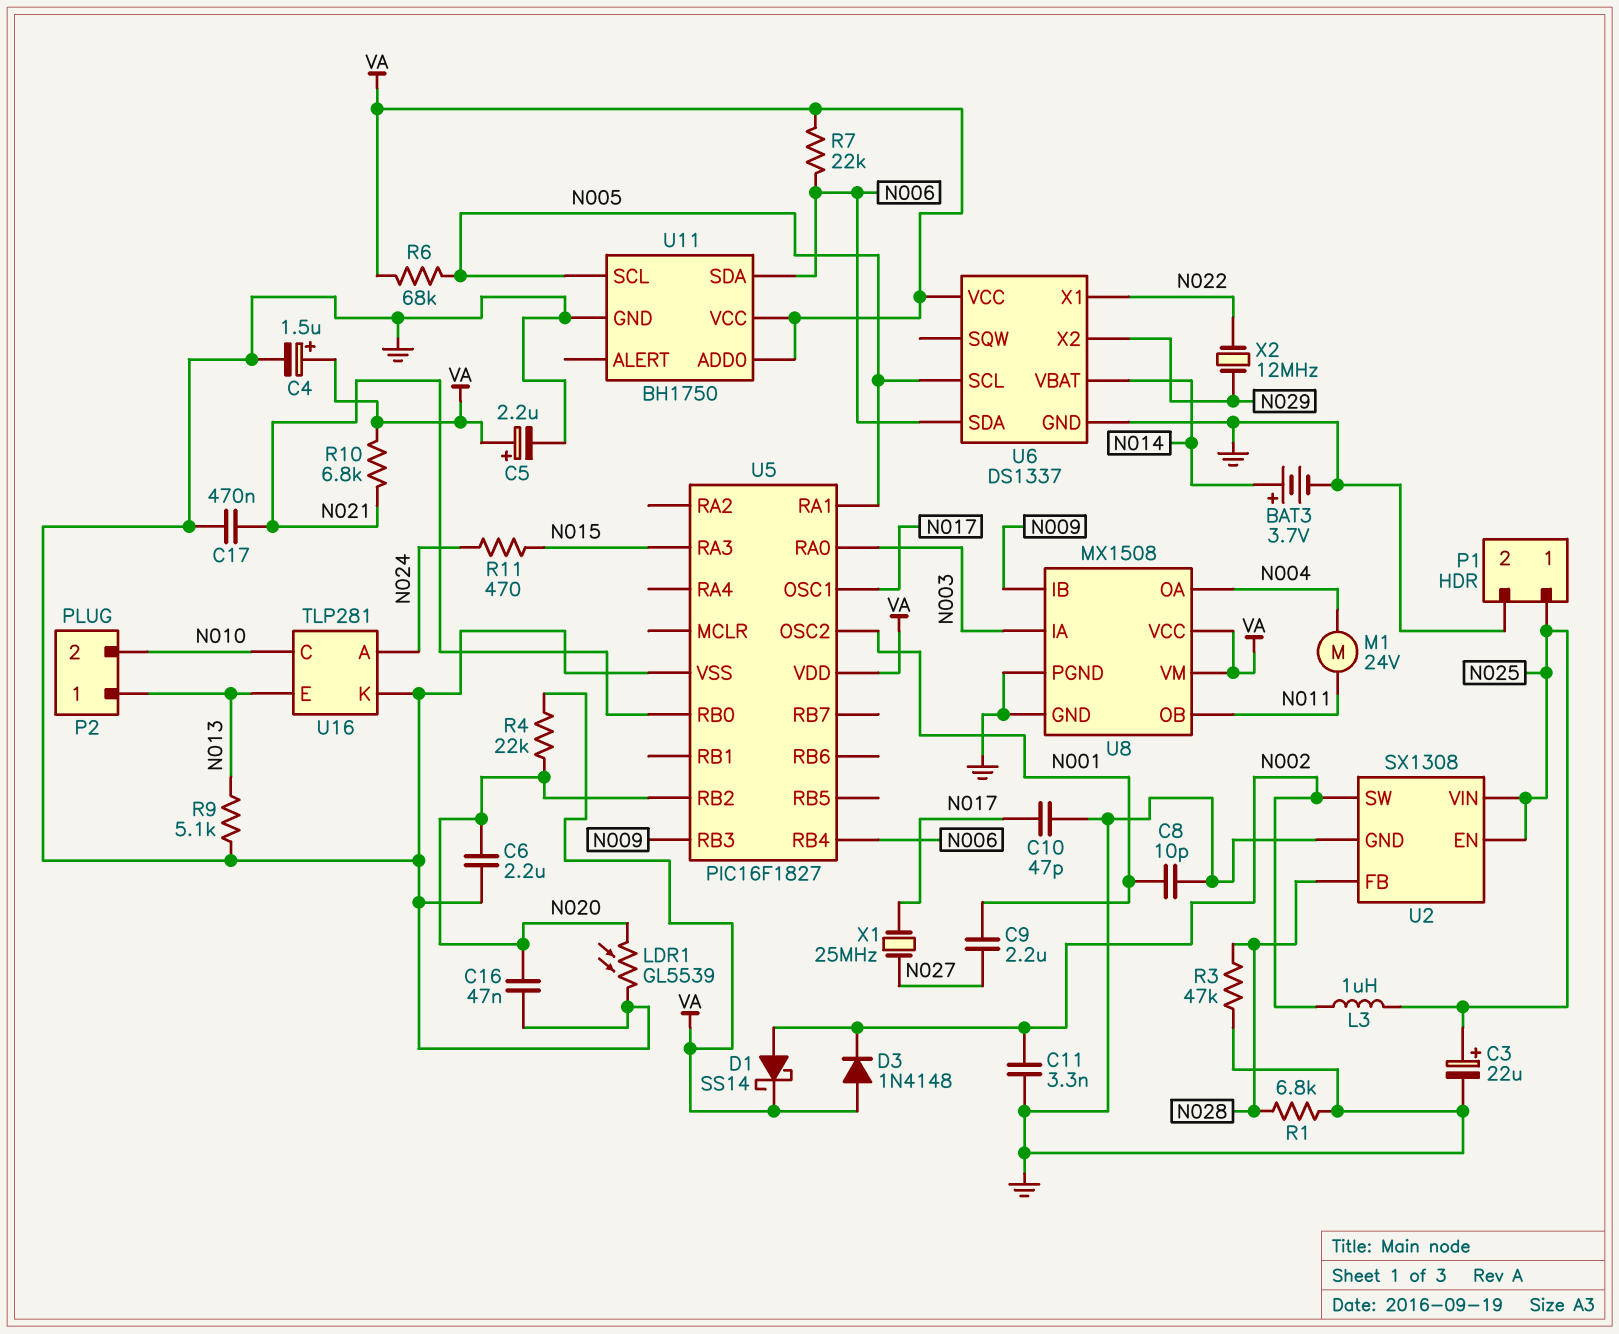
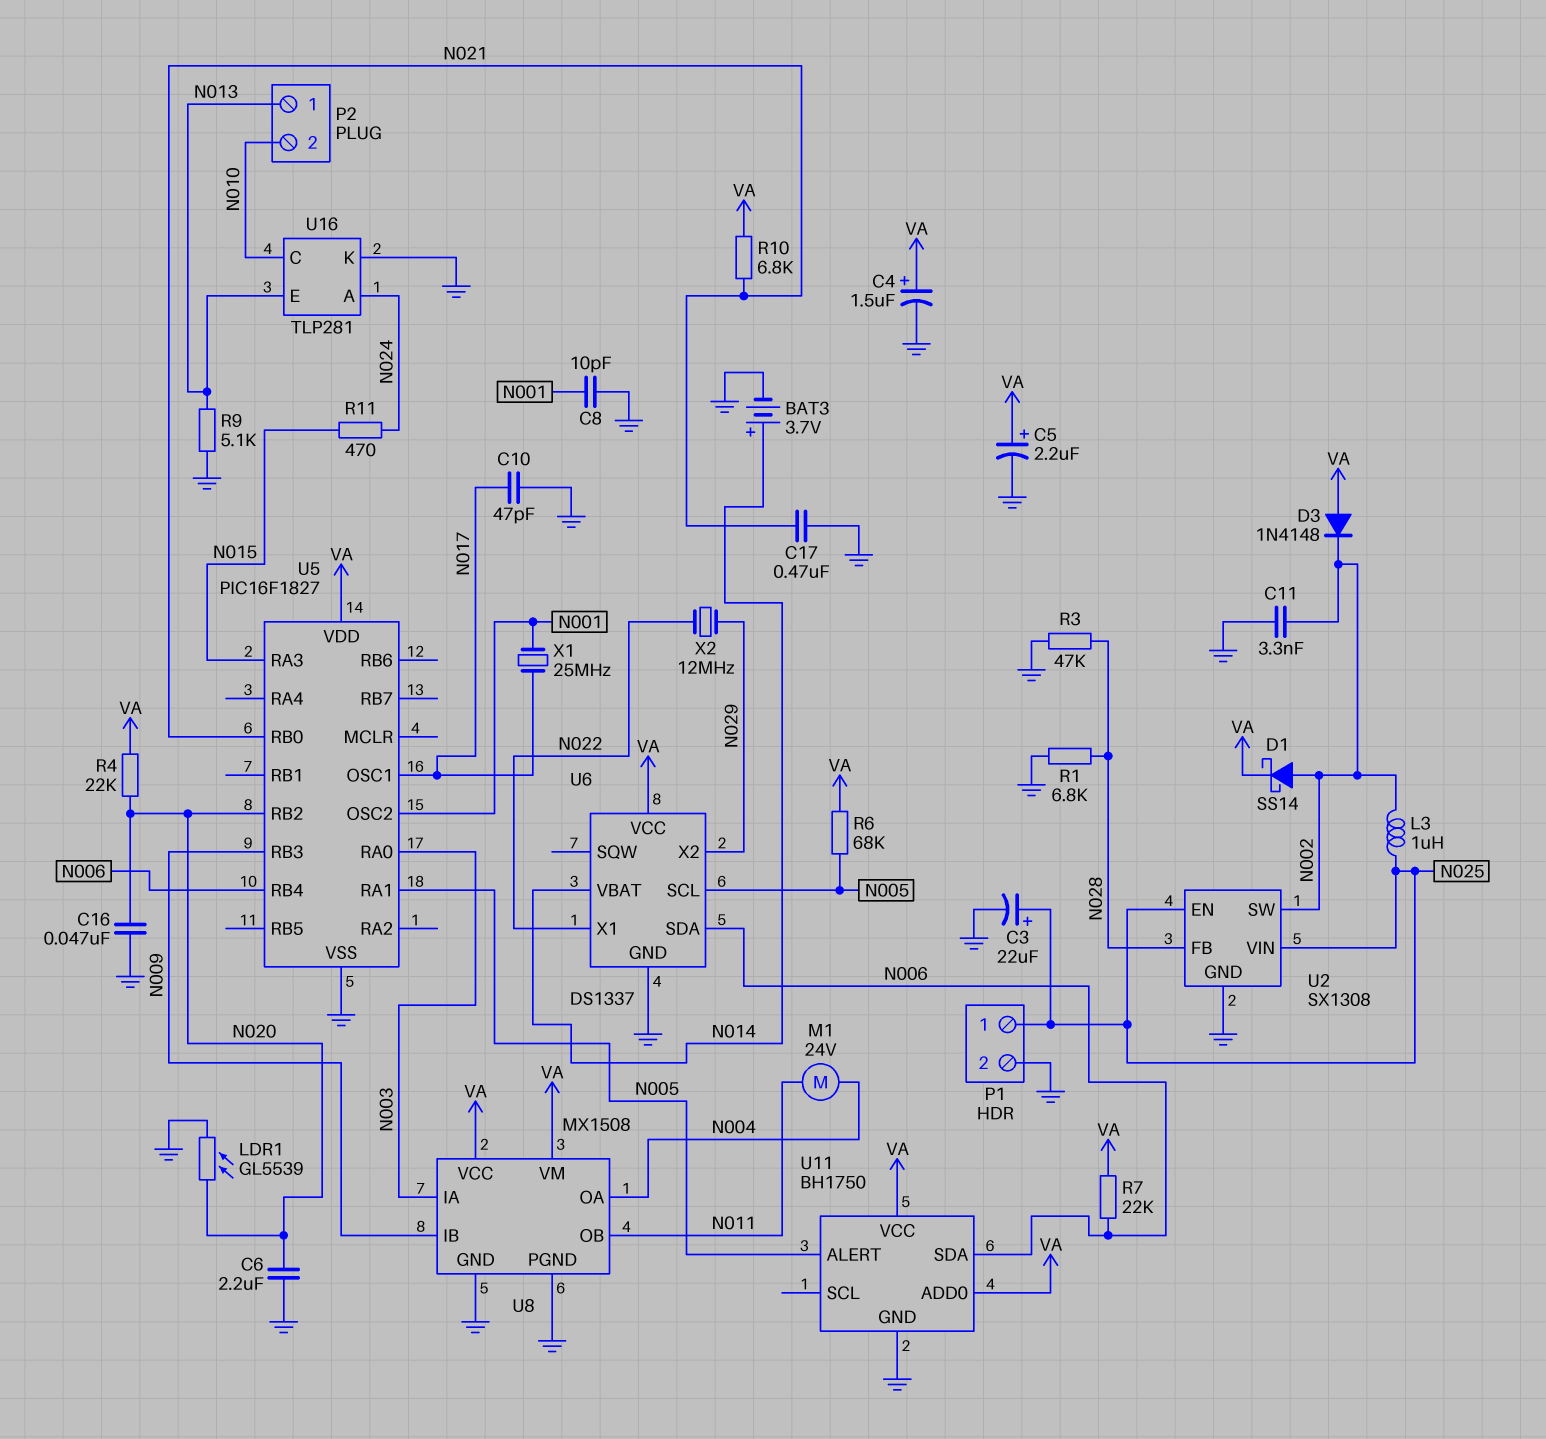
C9: 2.2uF (N001, N027) -> none
U11 pin ALERT: none -> N005
U11 pin SCL: N005 -> none
X1: 25MHz (N017, N027) -> 25MHz (N001, N017)

